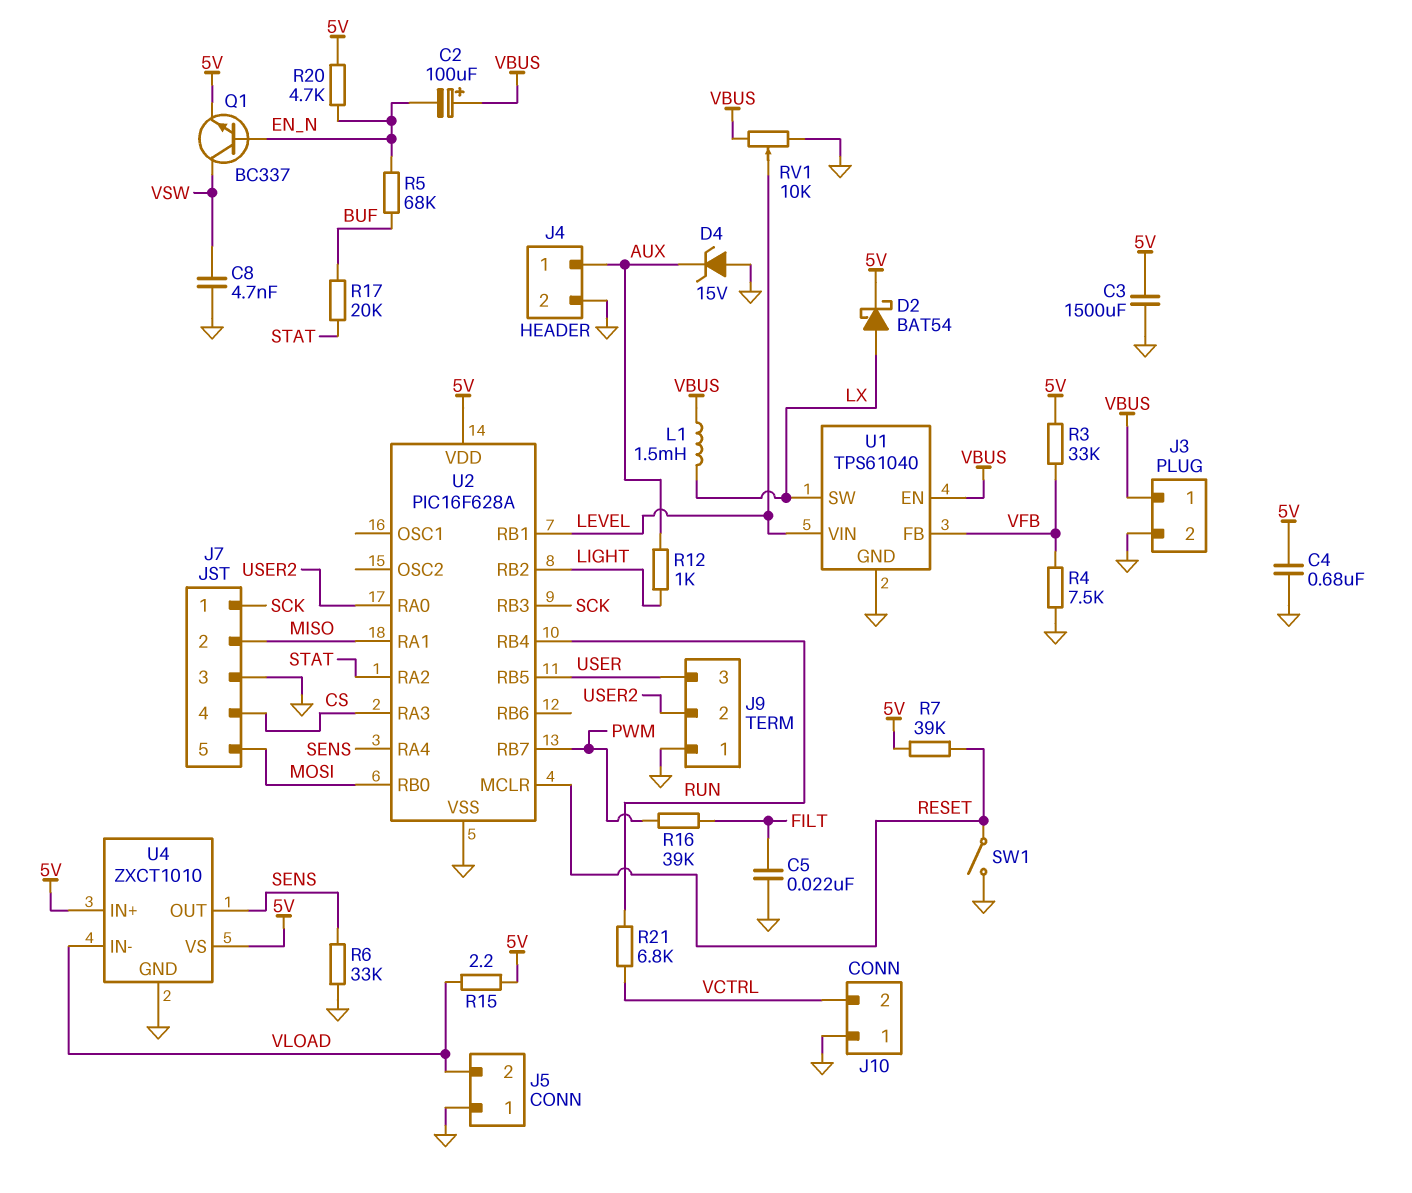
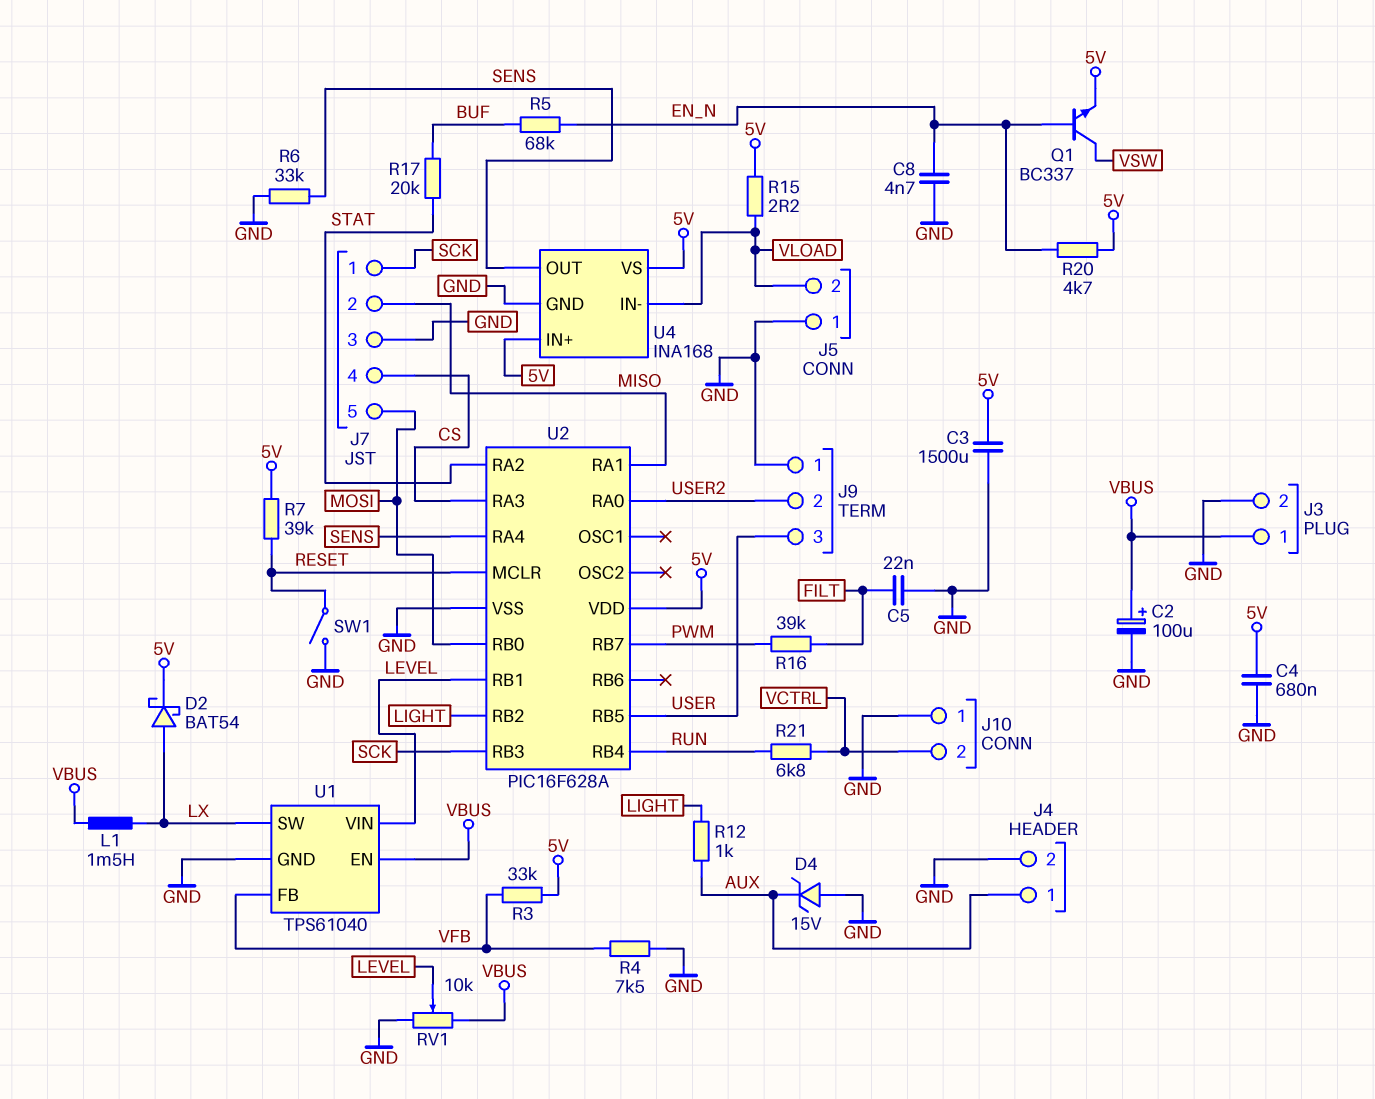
C2: 100uF (plus VBUS, minus EN_N) -> 100uF (plus VBUS, minus GND)
C8: 4.7nF (GND, VSW) -> 4.7nF (EN_N, GND)
U4: ZXCT1010 -> INA168

